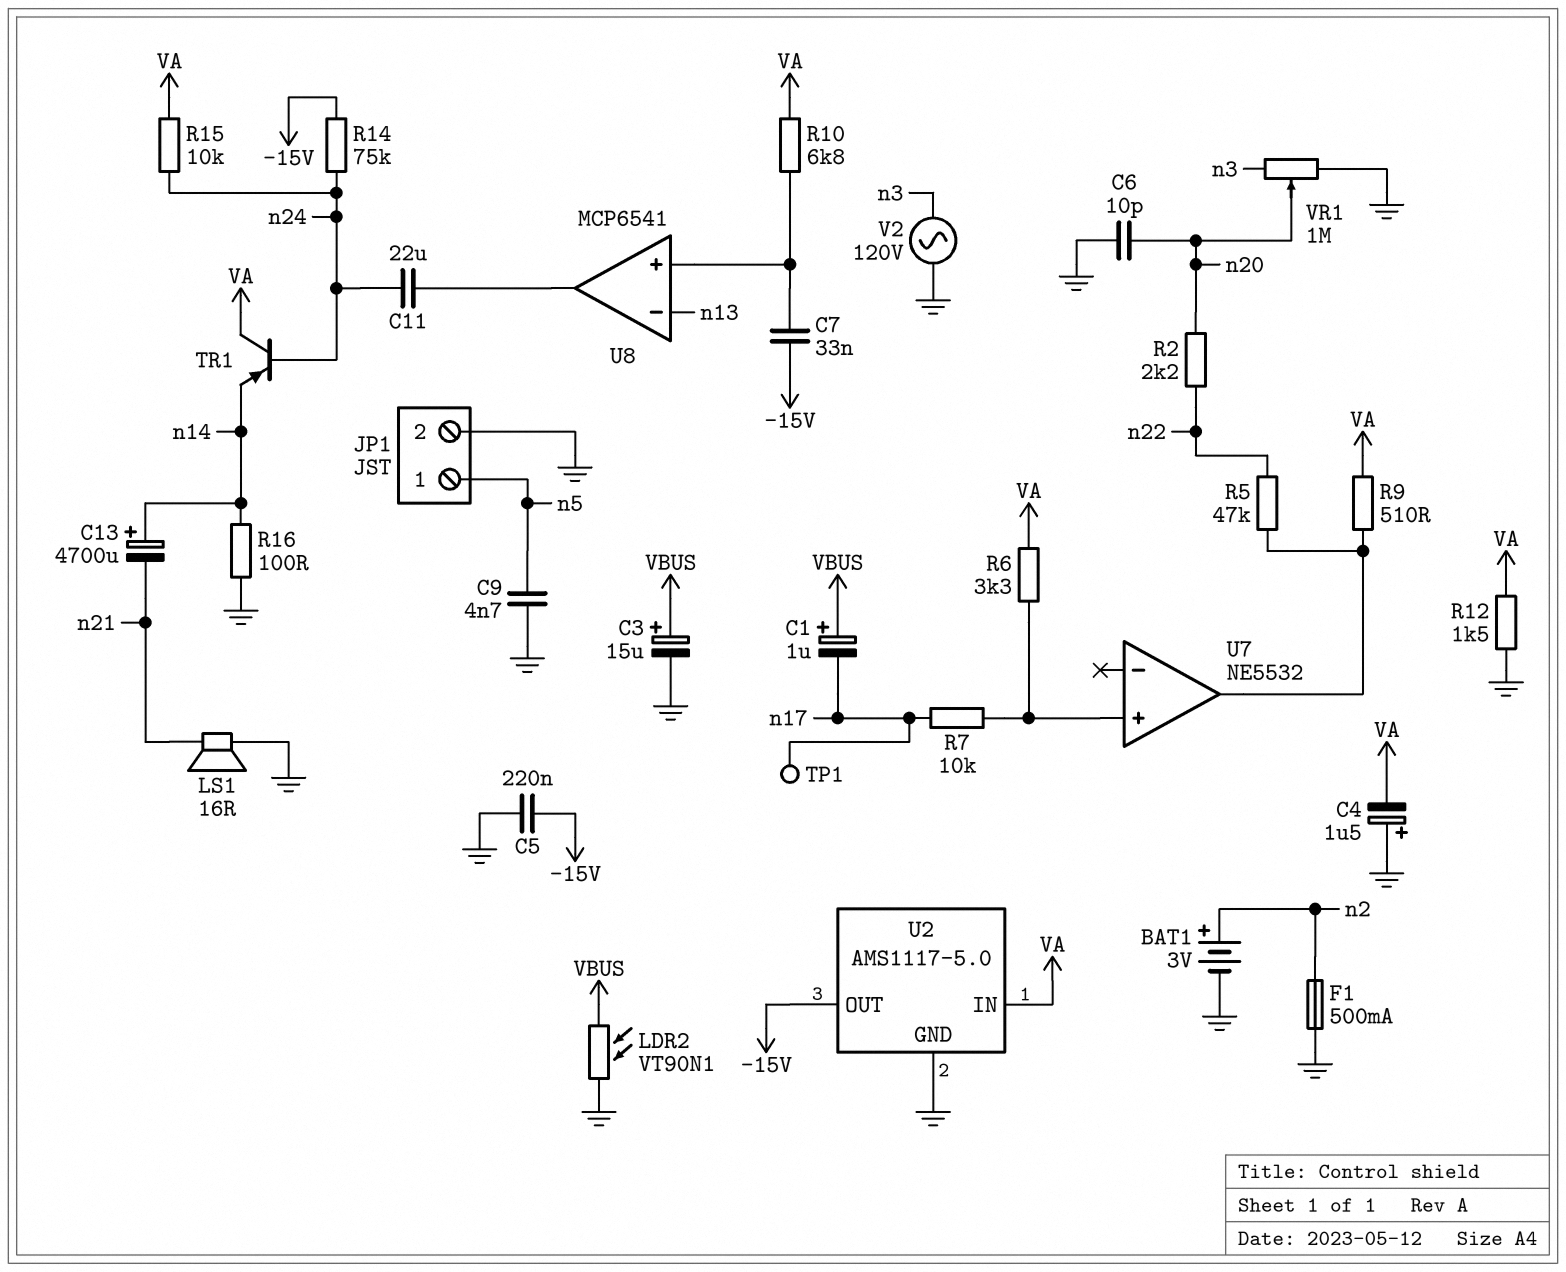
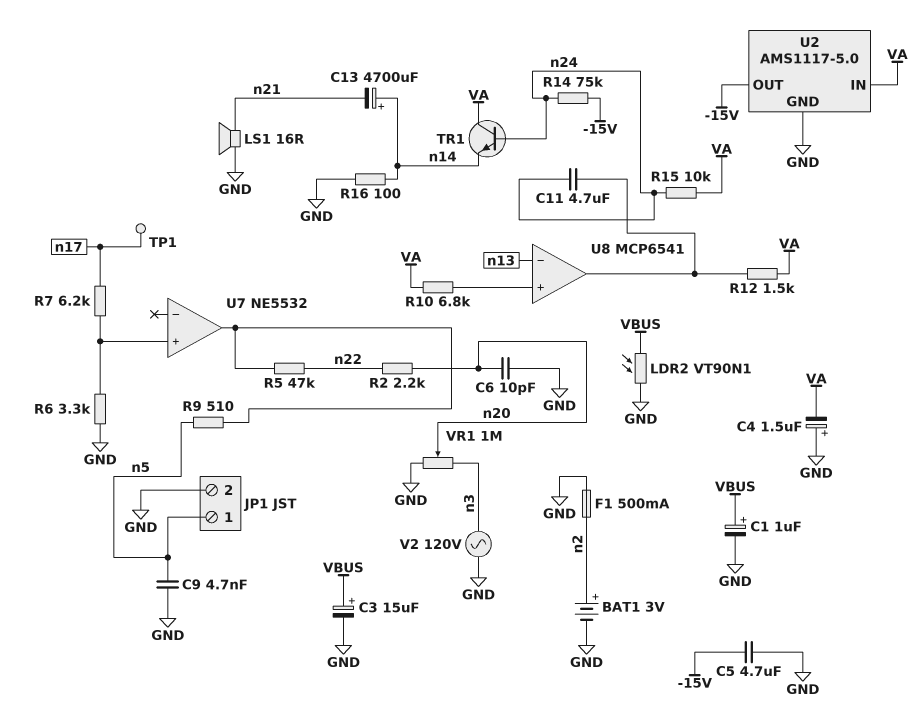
C1: 1uF (plus VBUS, minus n17) -> 1uF (plus VBUS, minus GND)
C5: 220nF (-15V, GND) -> 4.7uF (-15V, GND)
C7: 33nF (-15V, U8/in+) -> none
C11: 22uF (U8/out, n24) -> 4.7uF (U8/out, n24)
R6: 3.3k (U7/in+, VA) -> 3.3k (GND, U7/in+)
R7: 10k (U7/in+, n17) -> 6.2k (U7/in+, n17)
R9: 510 (U7/out, VA) -> 510 (U7/out, n5)
R12: 1.5k (GND, VA) -> 1.5k (U8/out, VA)
TR1: PNP (B n24, C VA, E n14) -> NPN (B n24, C VA, E n14)

